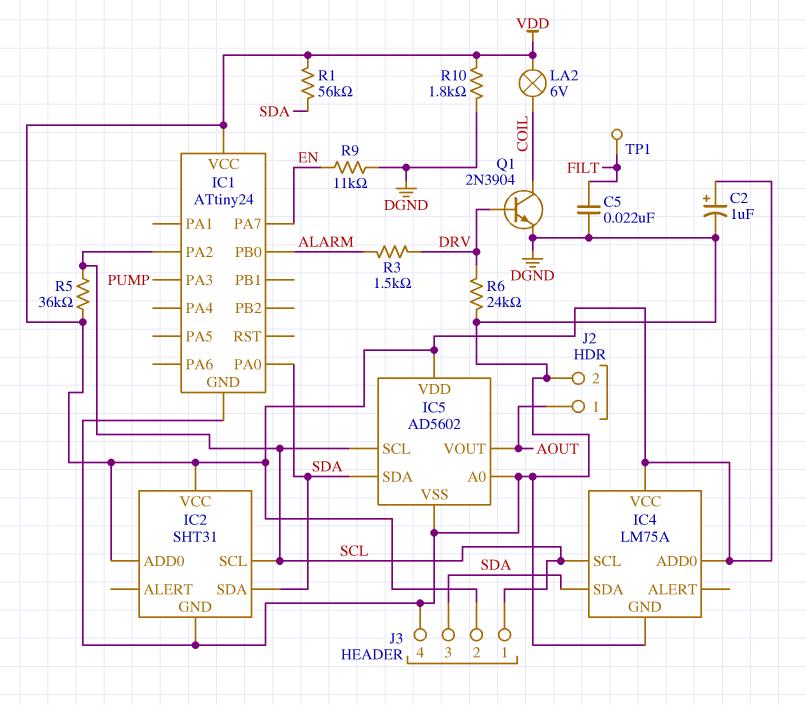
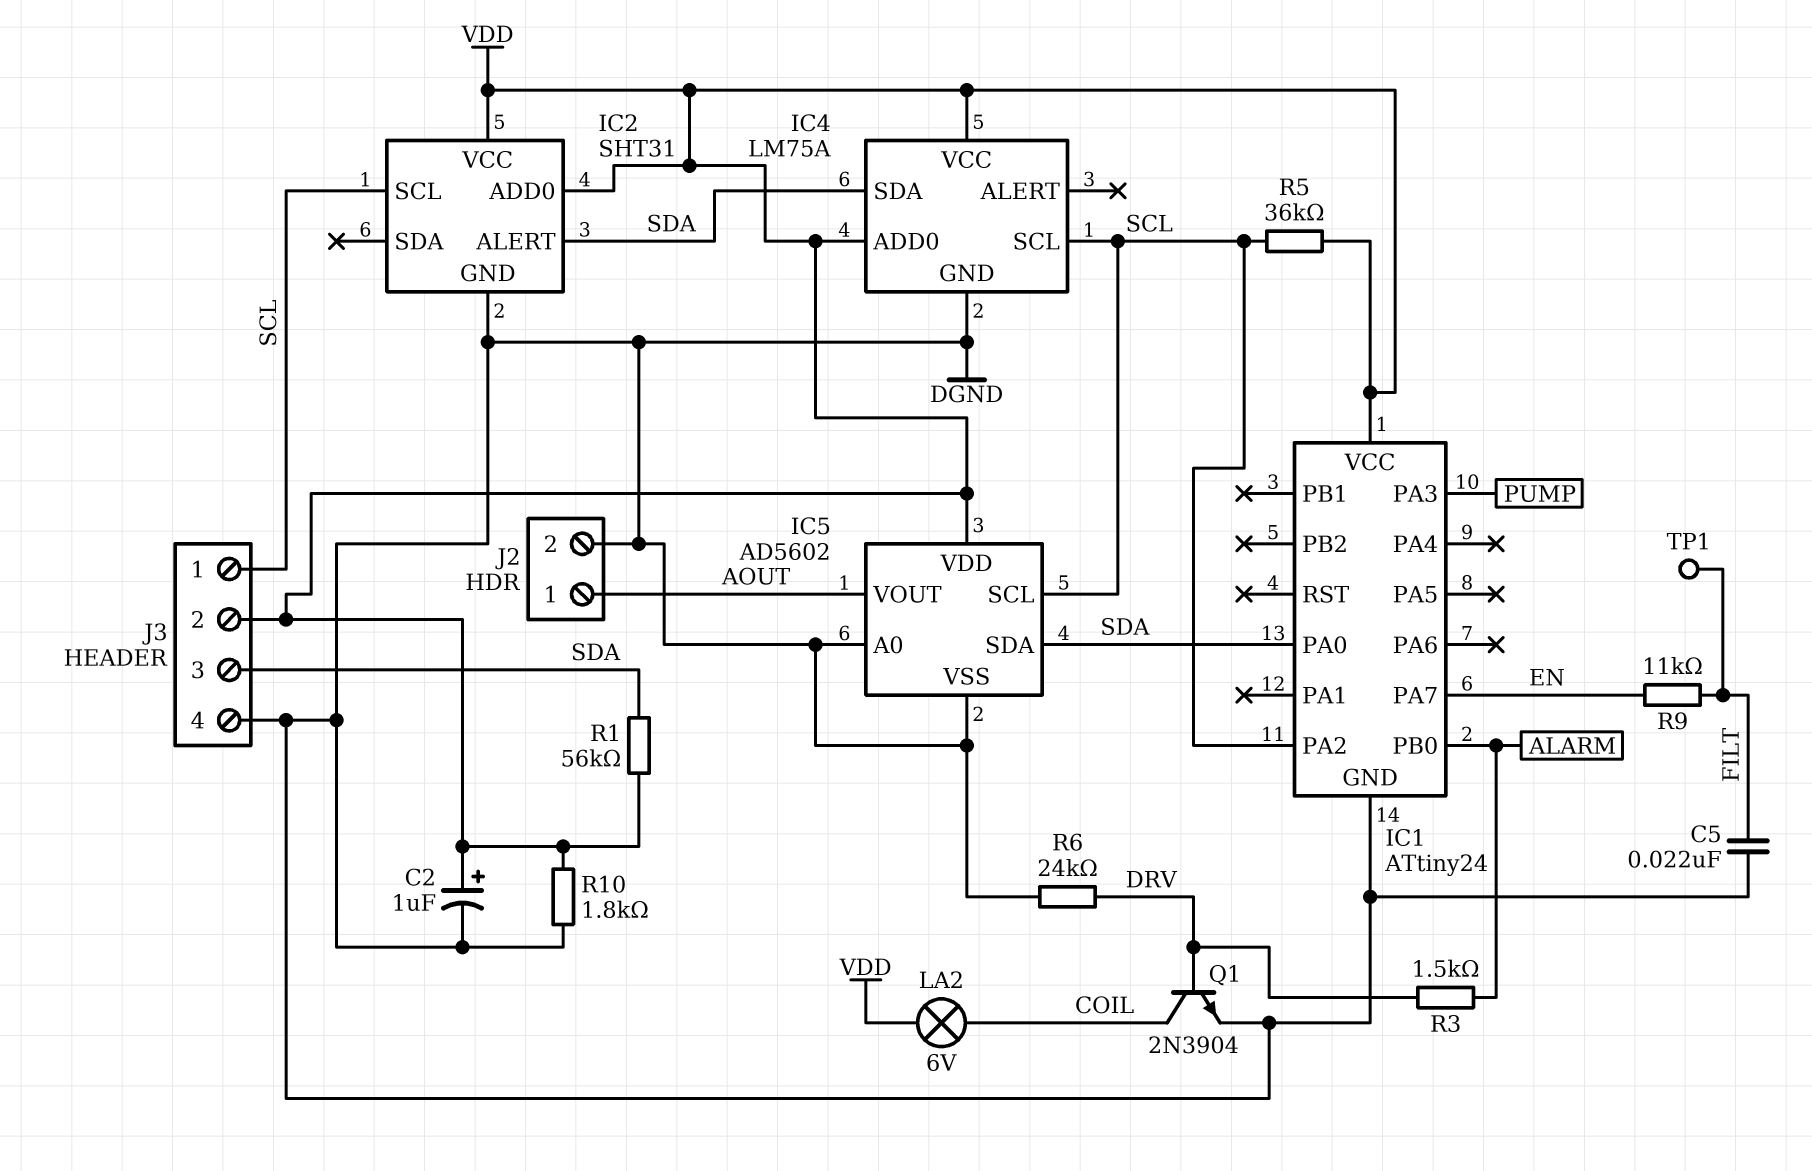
IC2 pin ALERT: none -> SDA
IC2 pin SDA: SDA -> none
R9: 11k (DGND, EN) -> 11k (EN, FILT)

